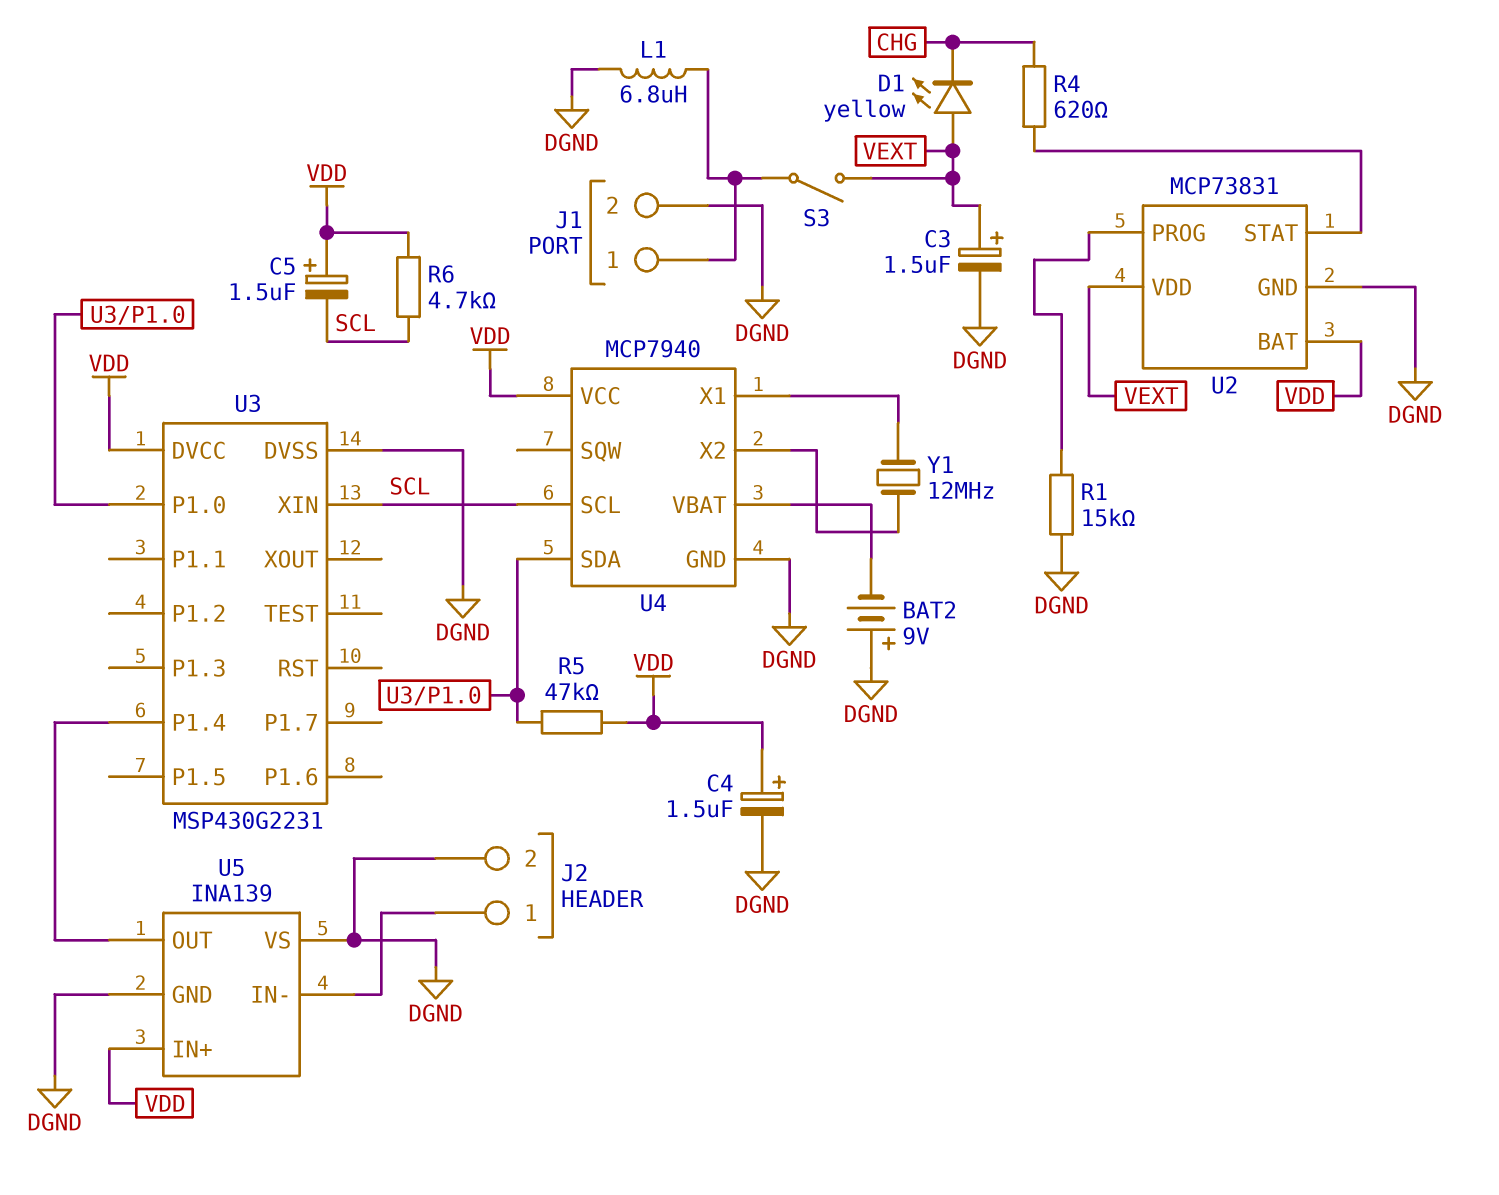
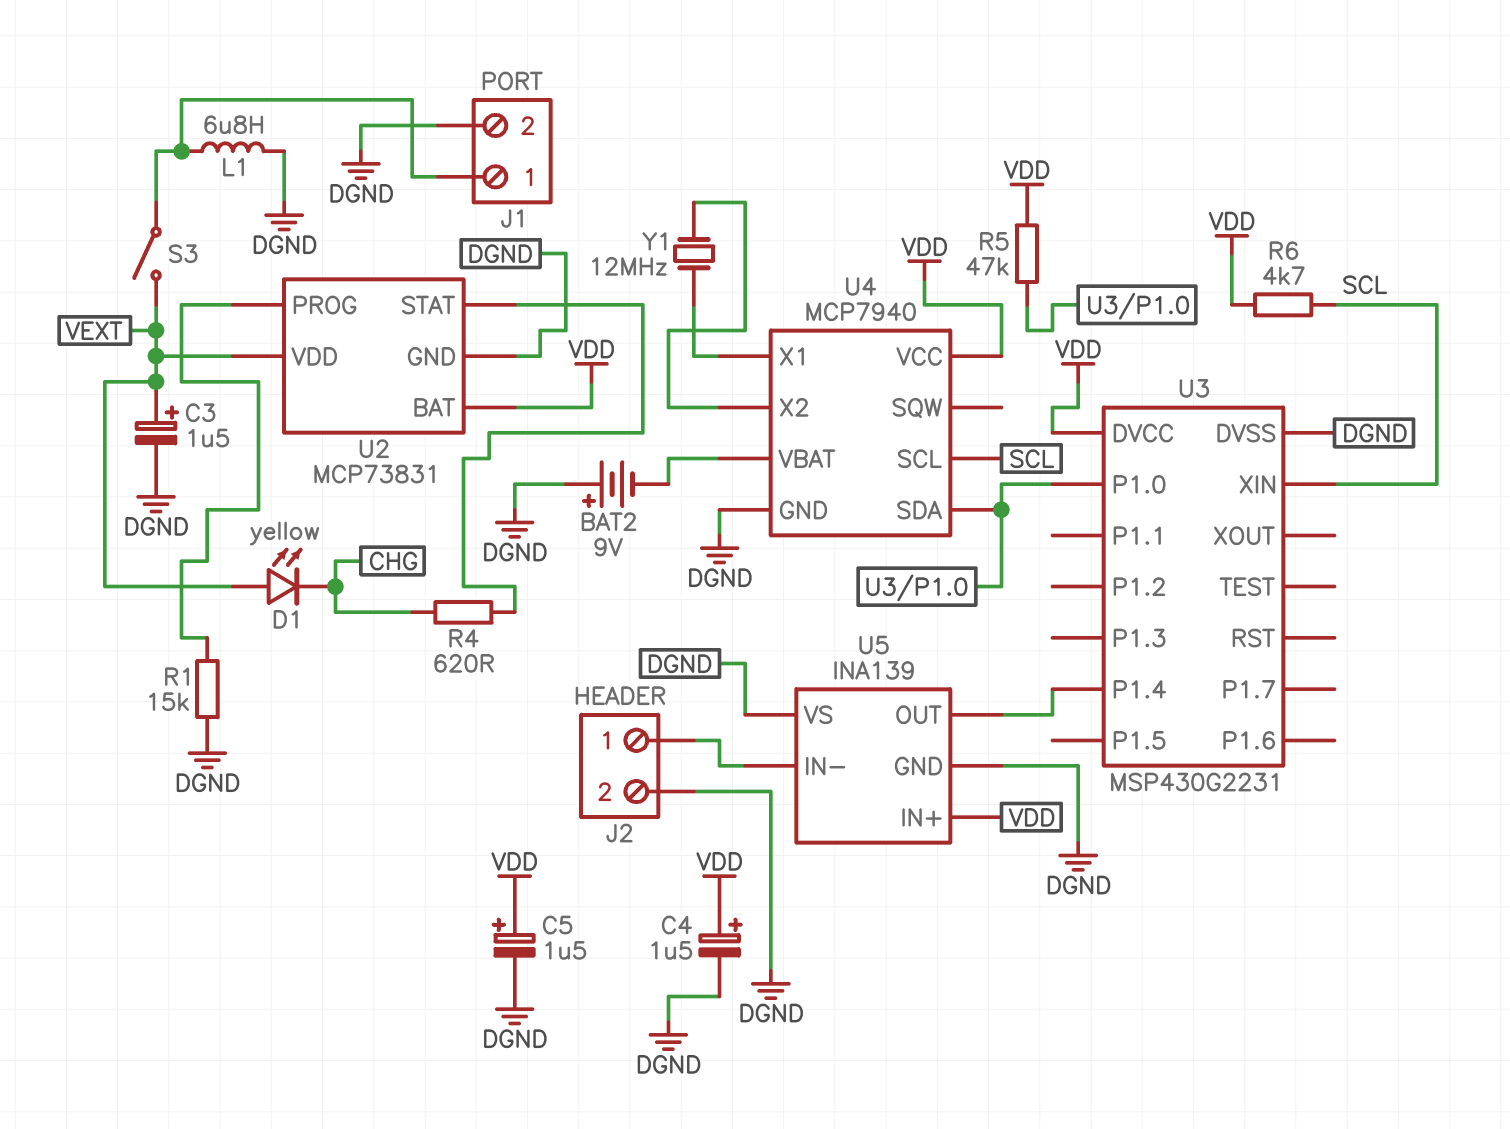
C5: 1.5uF (plus VDD, minus SCL) -> 1.5uF (plus VDD, minus DGND)

